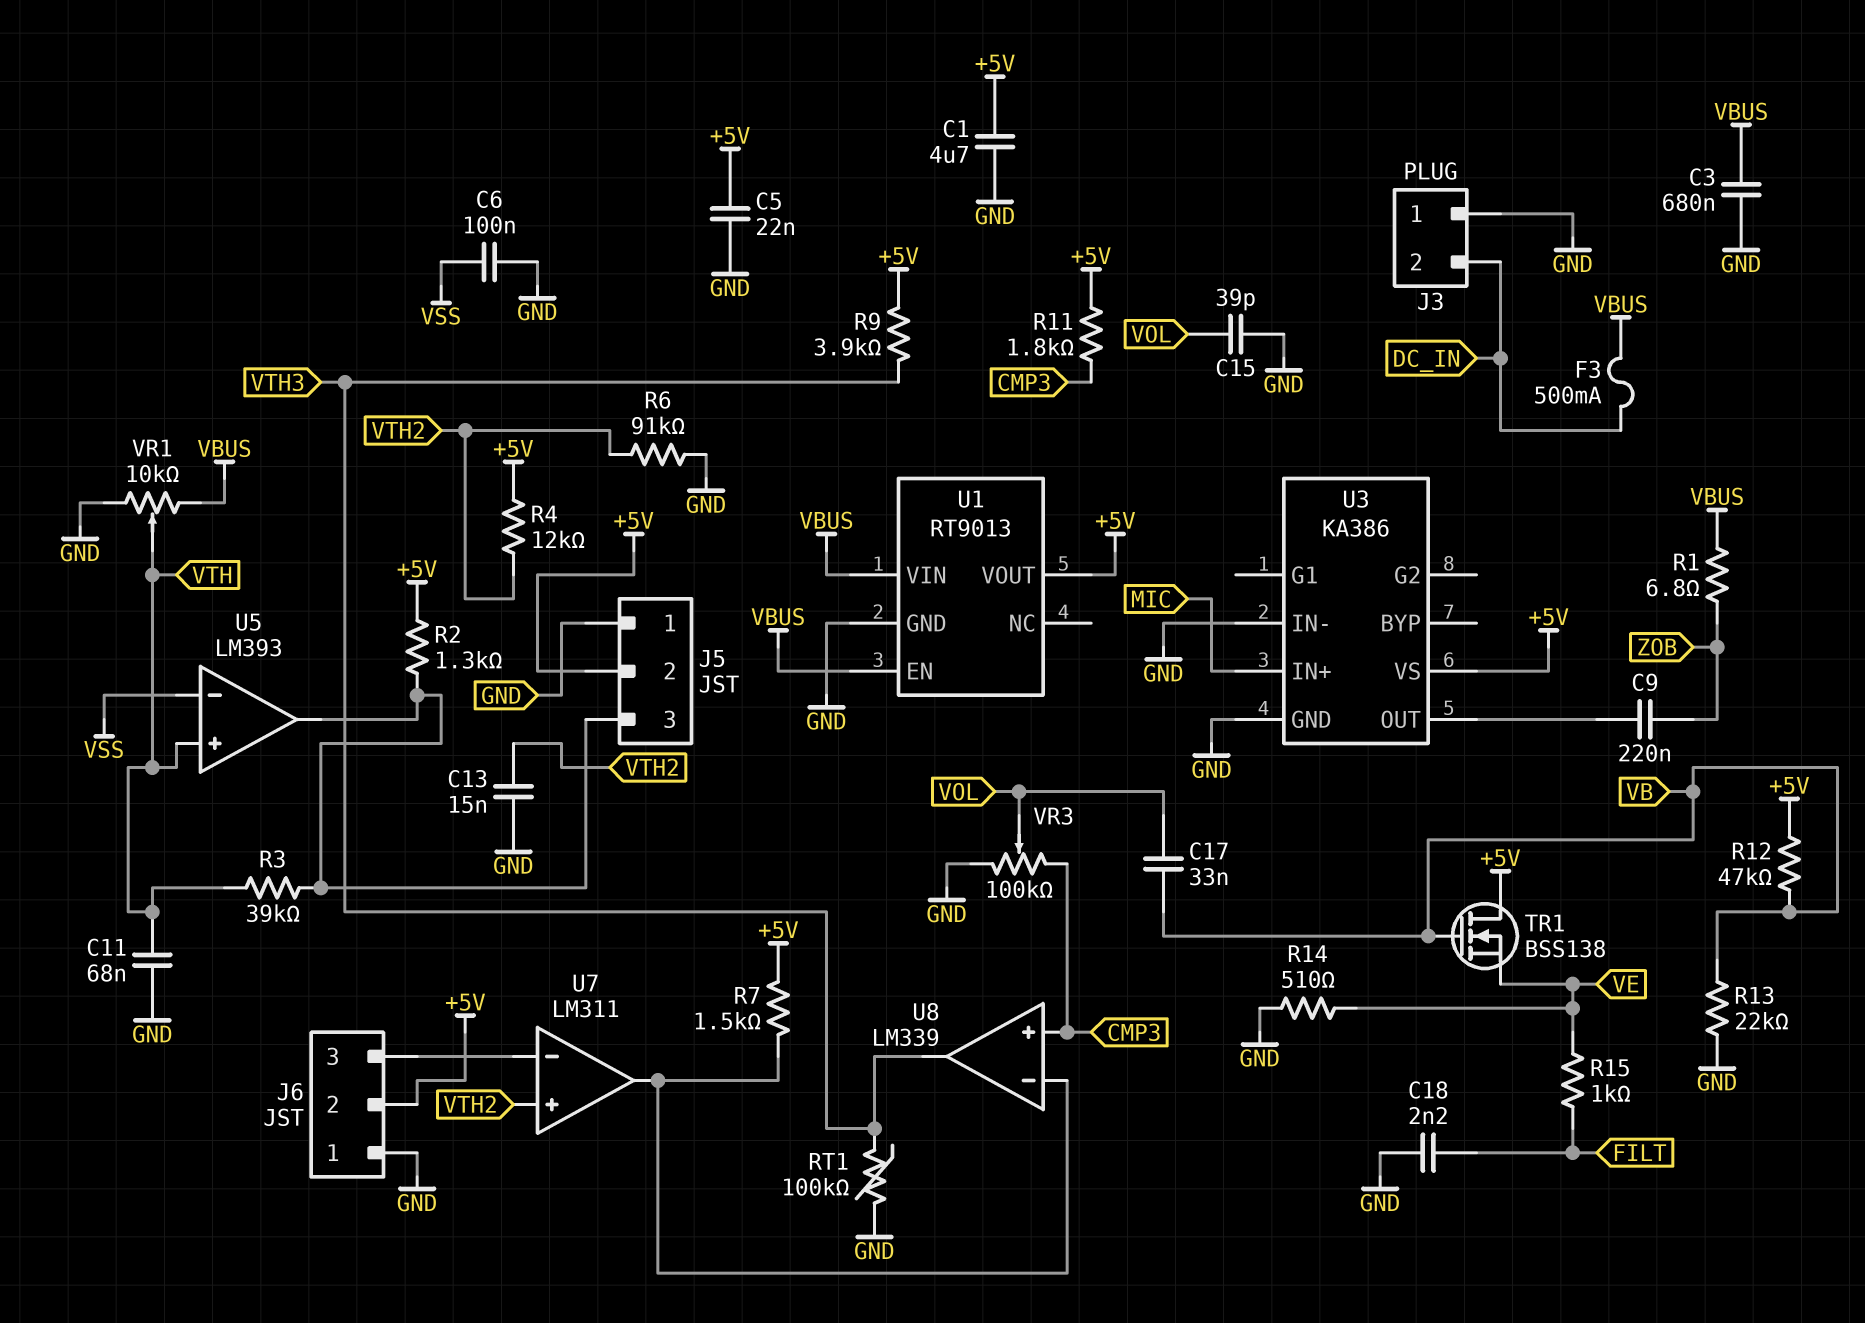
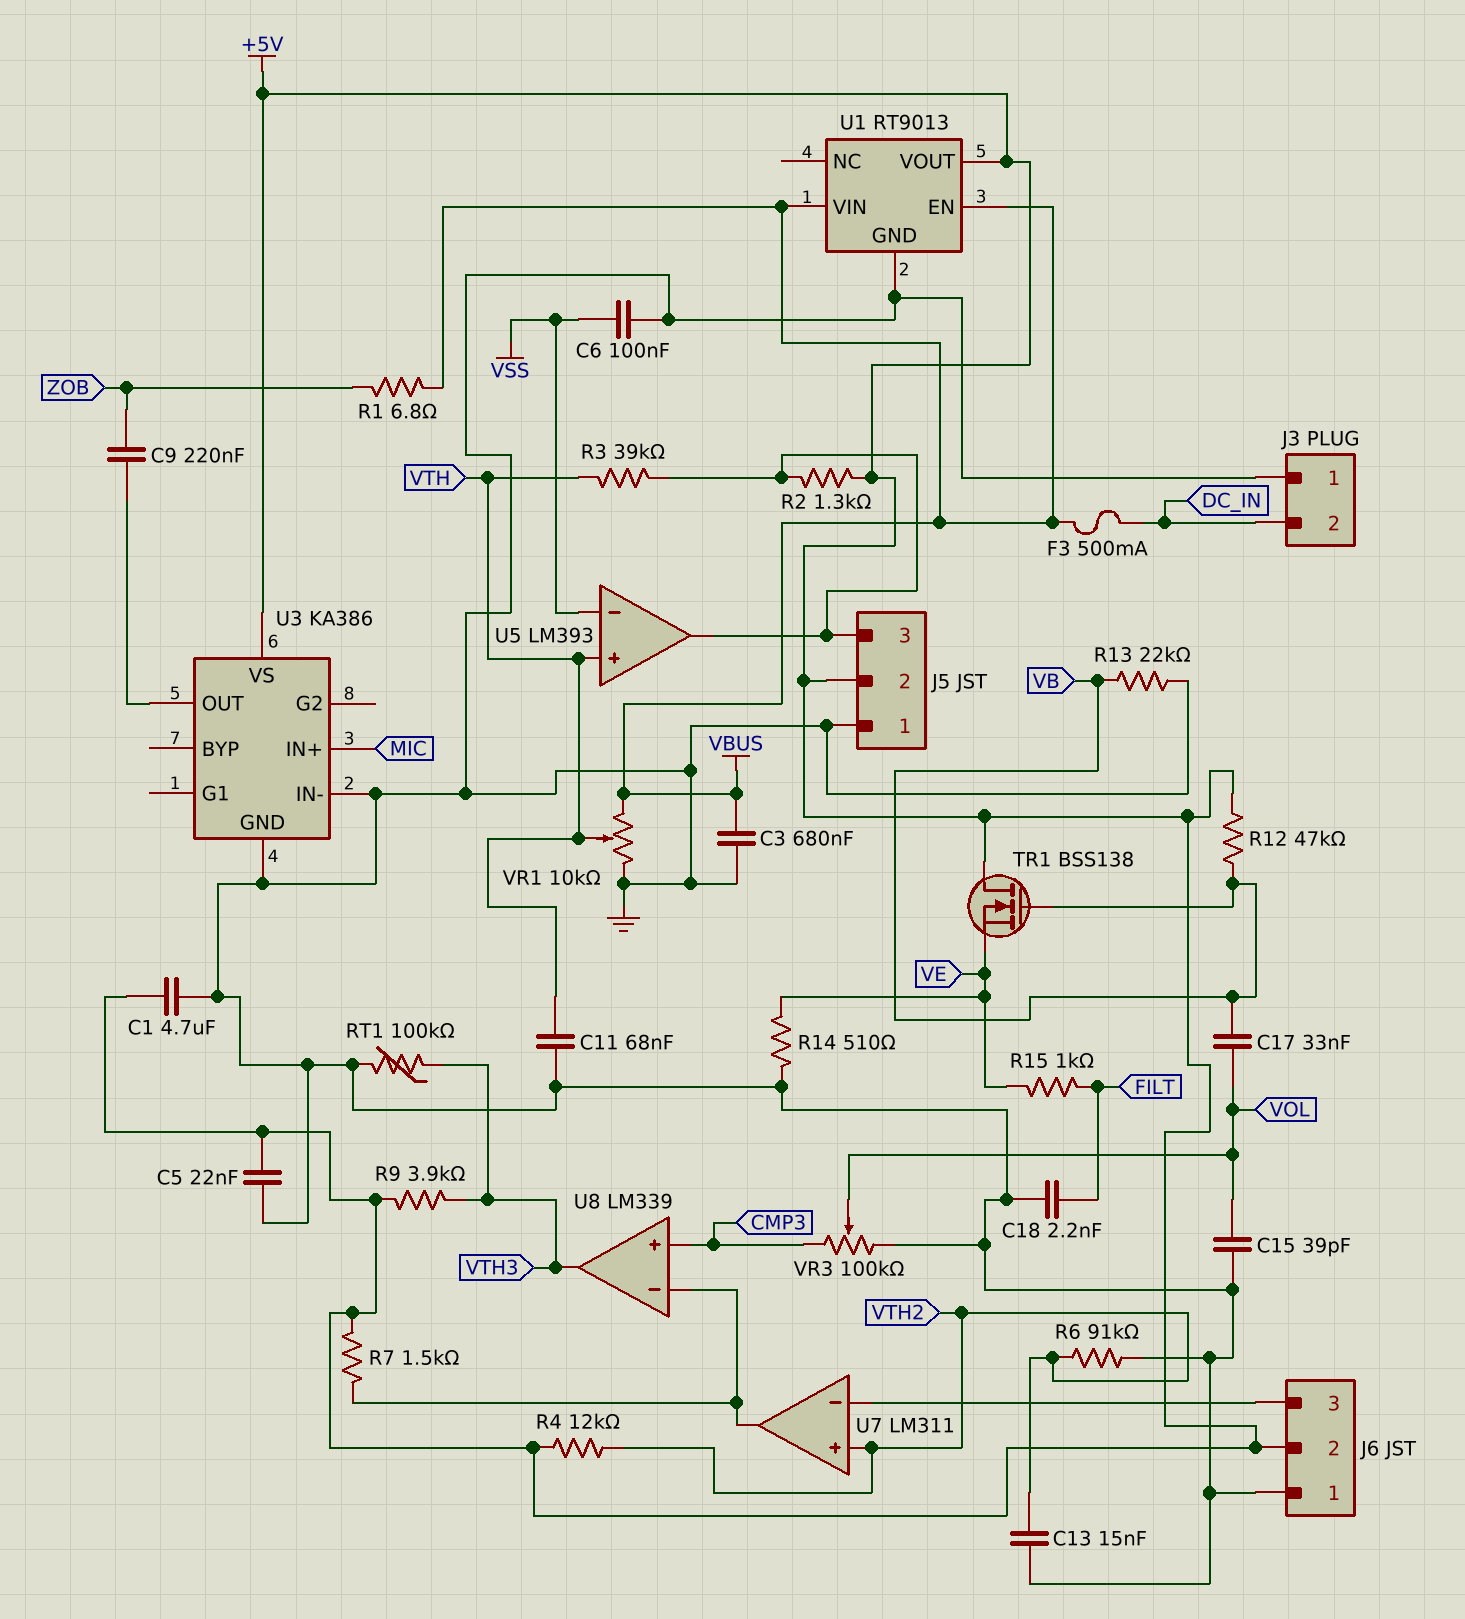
R11: 1.8k (+5V, CMP3) -> none

